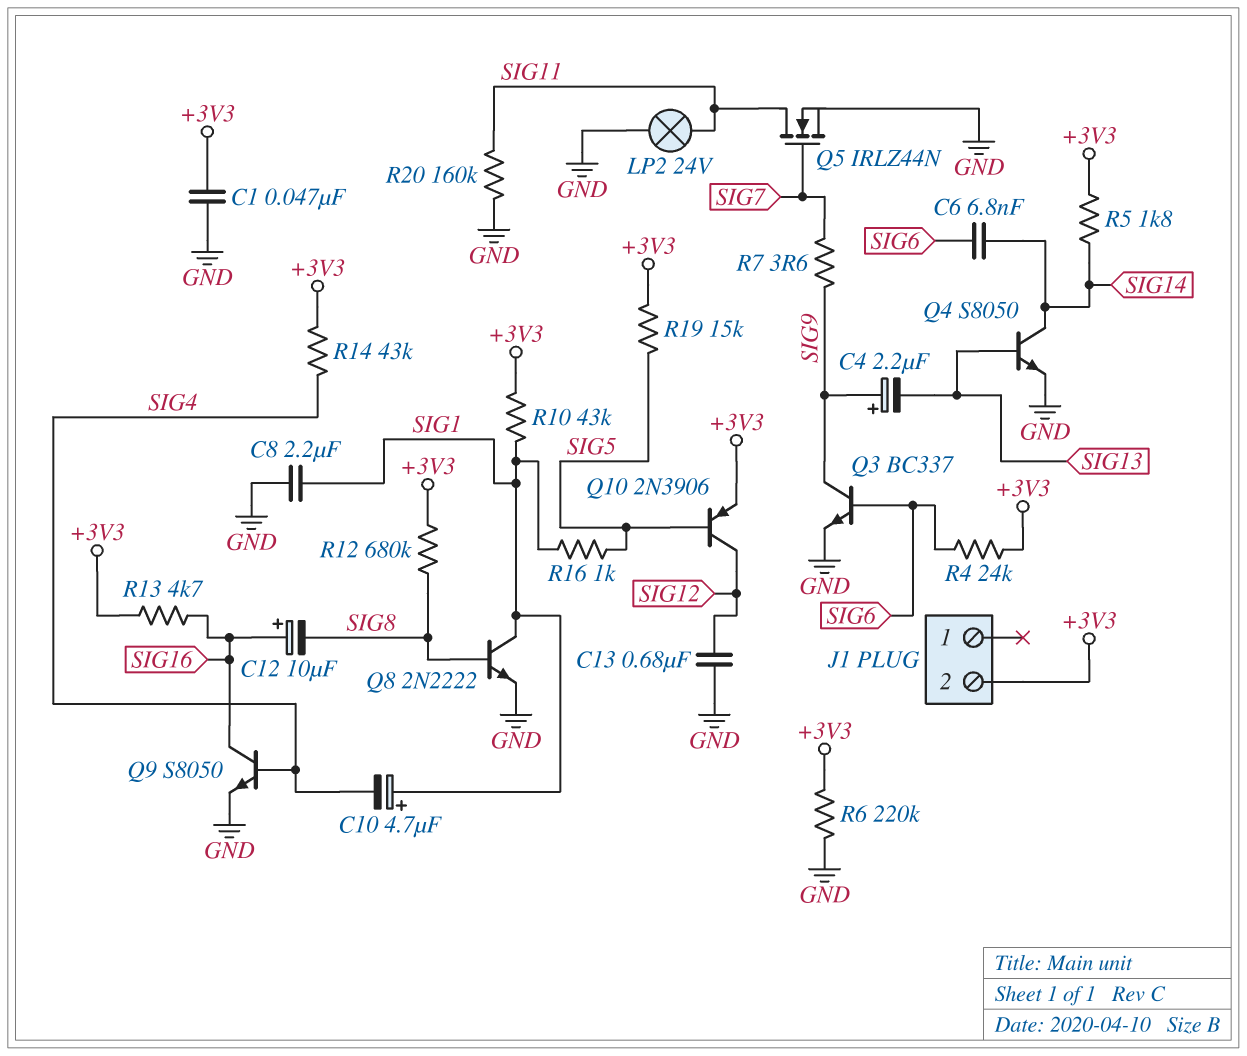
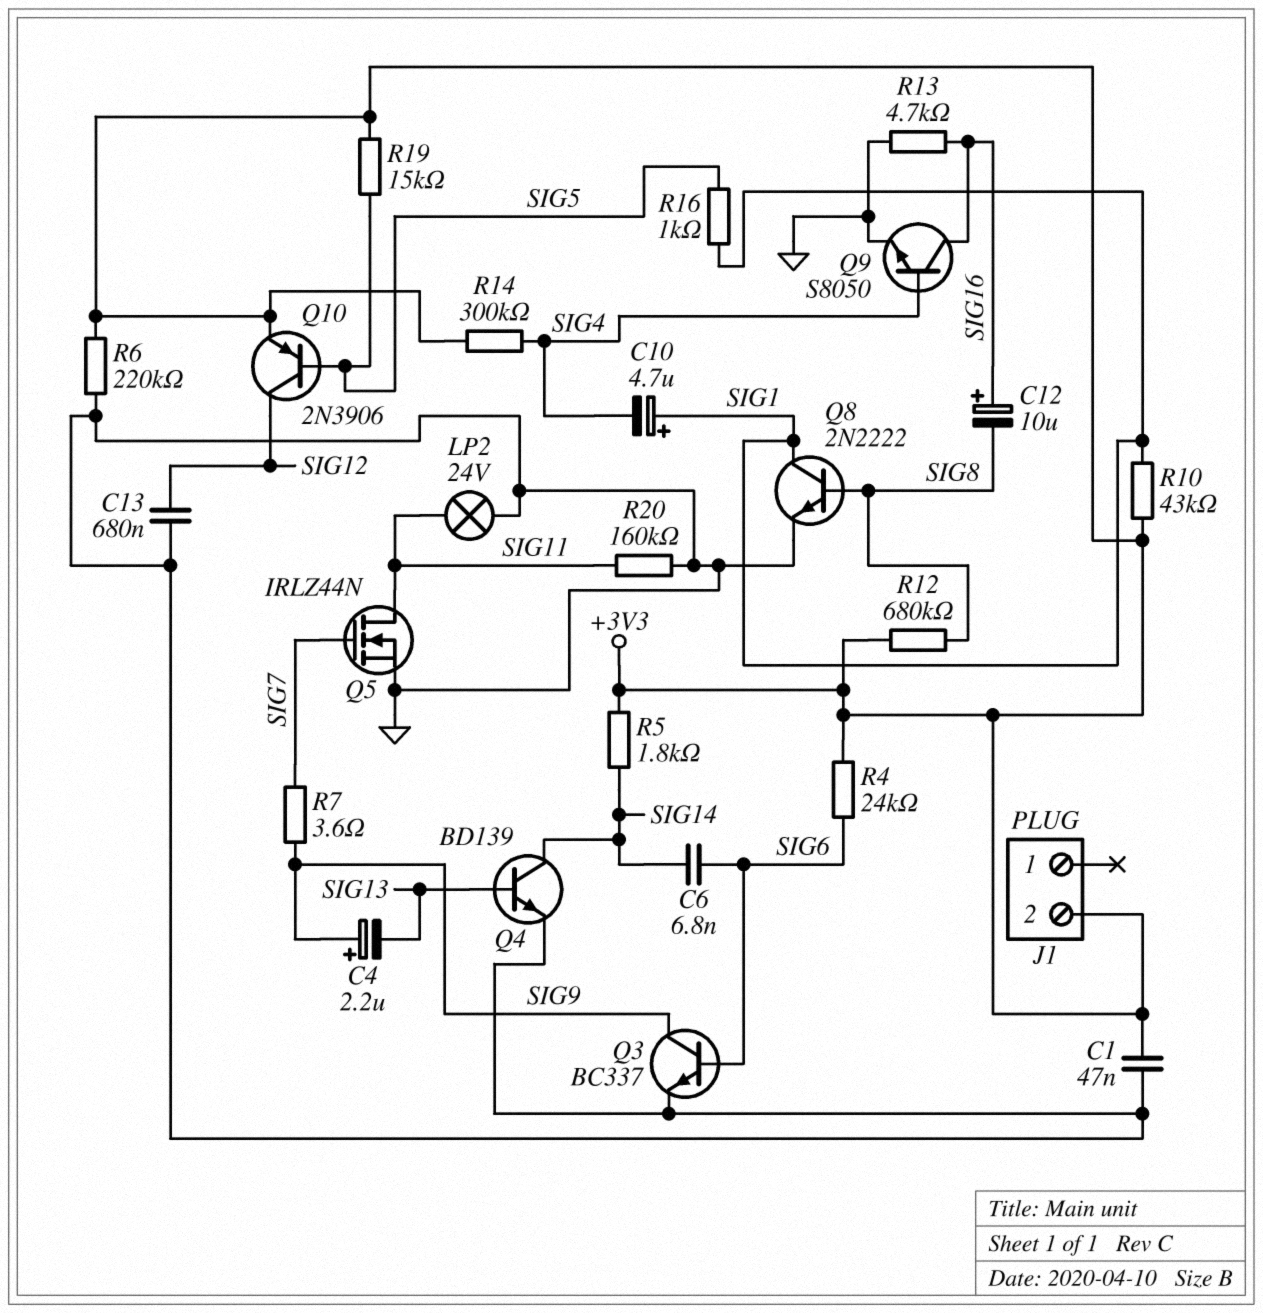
C8: 2.2uF (GND, SIG1) -> none
Q4: NPN S8050 (B SIG13, C SIG14, E GND) -> NPN BD139 (B SIG13, C SIG14, E GND)
R13: 4.7k (+3V3, SIG16) -> 4.7k (GND, SIG16)
R14: 43k (+3V3, SIG4) -> 300k (+3V3, SIG4)

